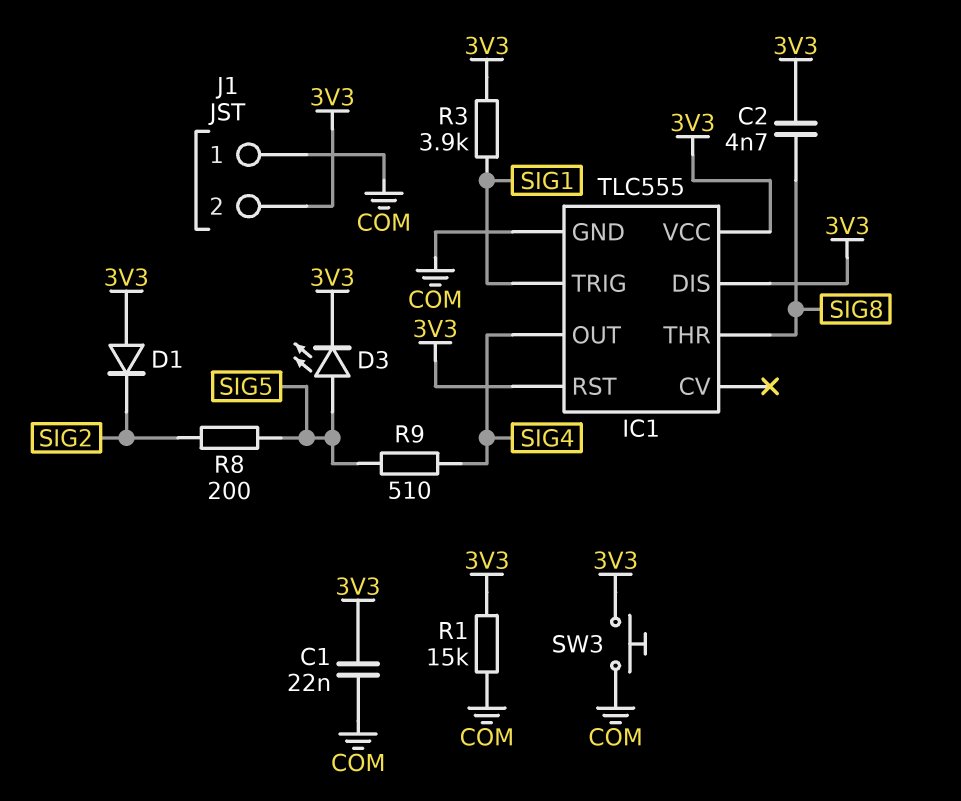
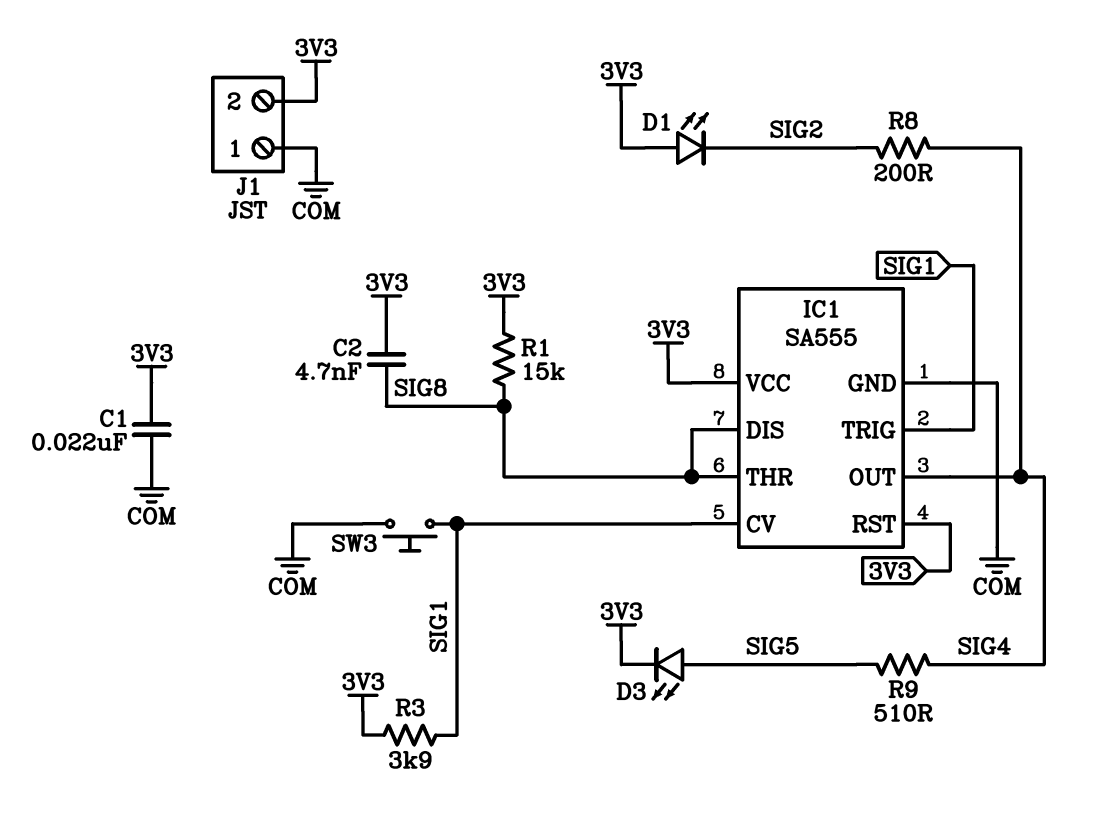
D1: diode (A 3V3, K SIG2) -> LED (A 3V3, K SIG2)
IC1: TLC555 -> SA555
IC1 pin CV: none -> SIG1
IC1 pin DIS: 3V3 -> SIG8
R1: 15k (3V3, COM) -> 15k (3V3, SIG8)
R8: 200 (SIG2, SIG5) -> 200 (SIG2, SIG4)
SW3: button (3V3, COM) -> button (COM, SIG1)

